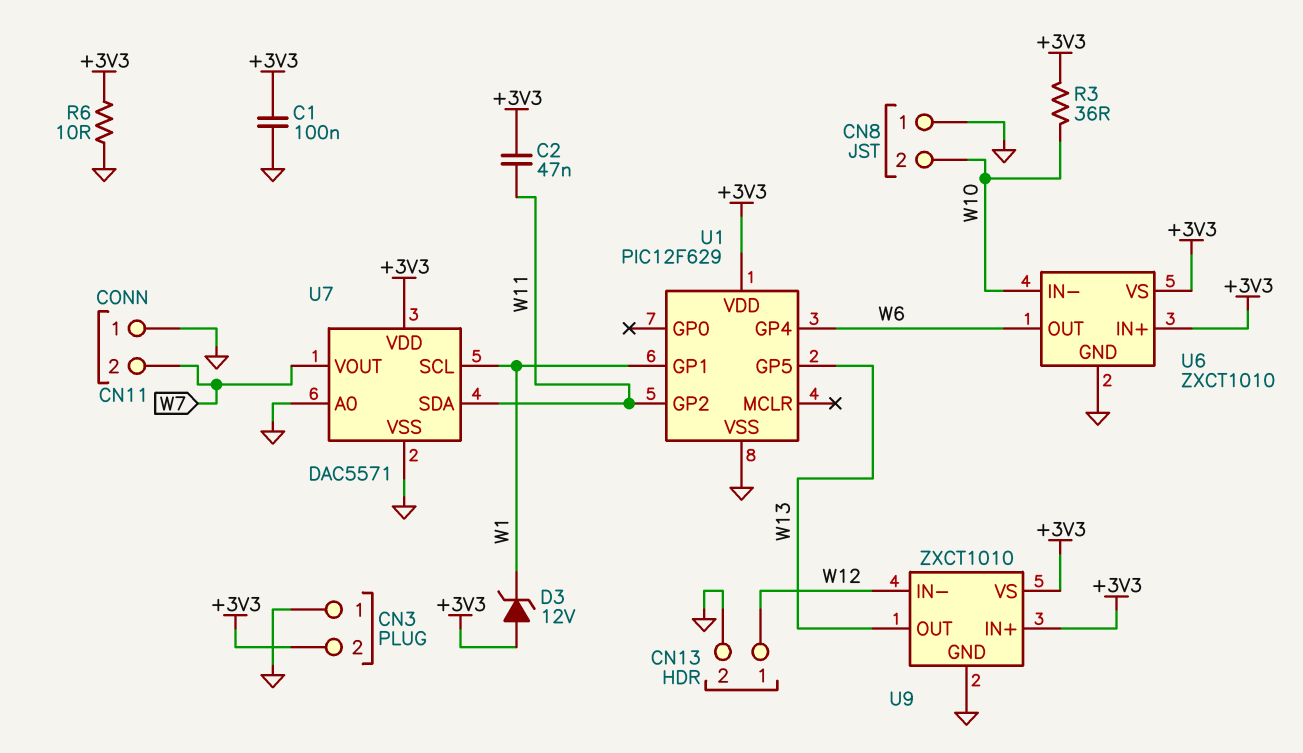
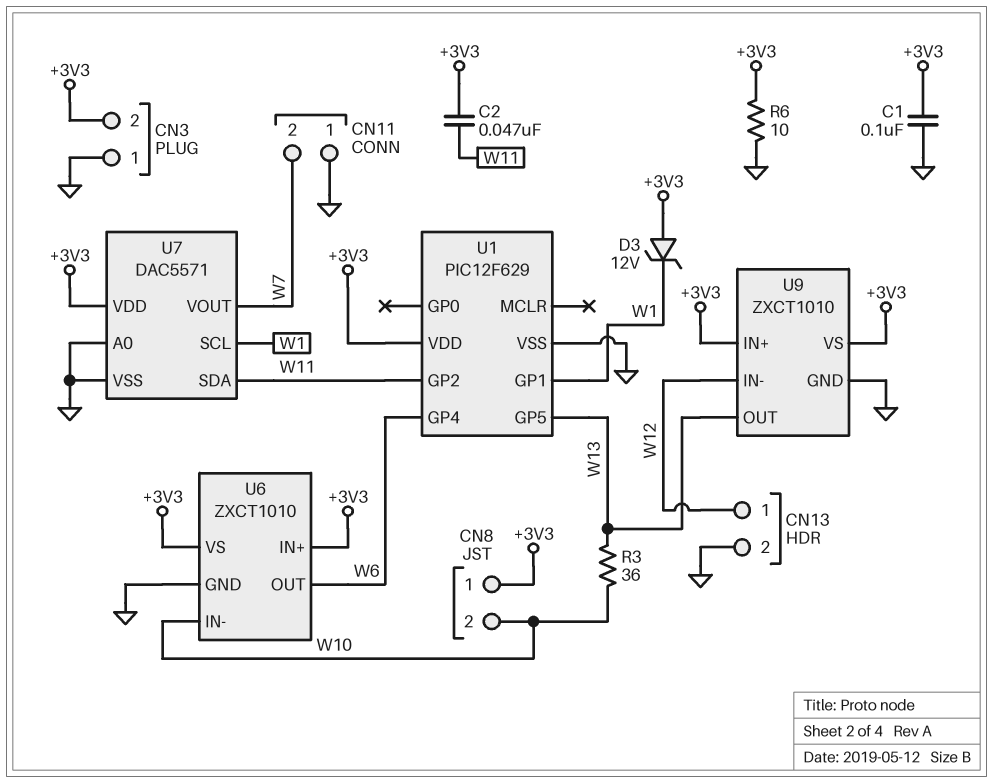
CN8 pin 1: GND -> +3V3
R3: 36 (+3V3, W10) -> 36 (W10, W13)

